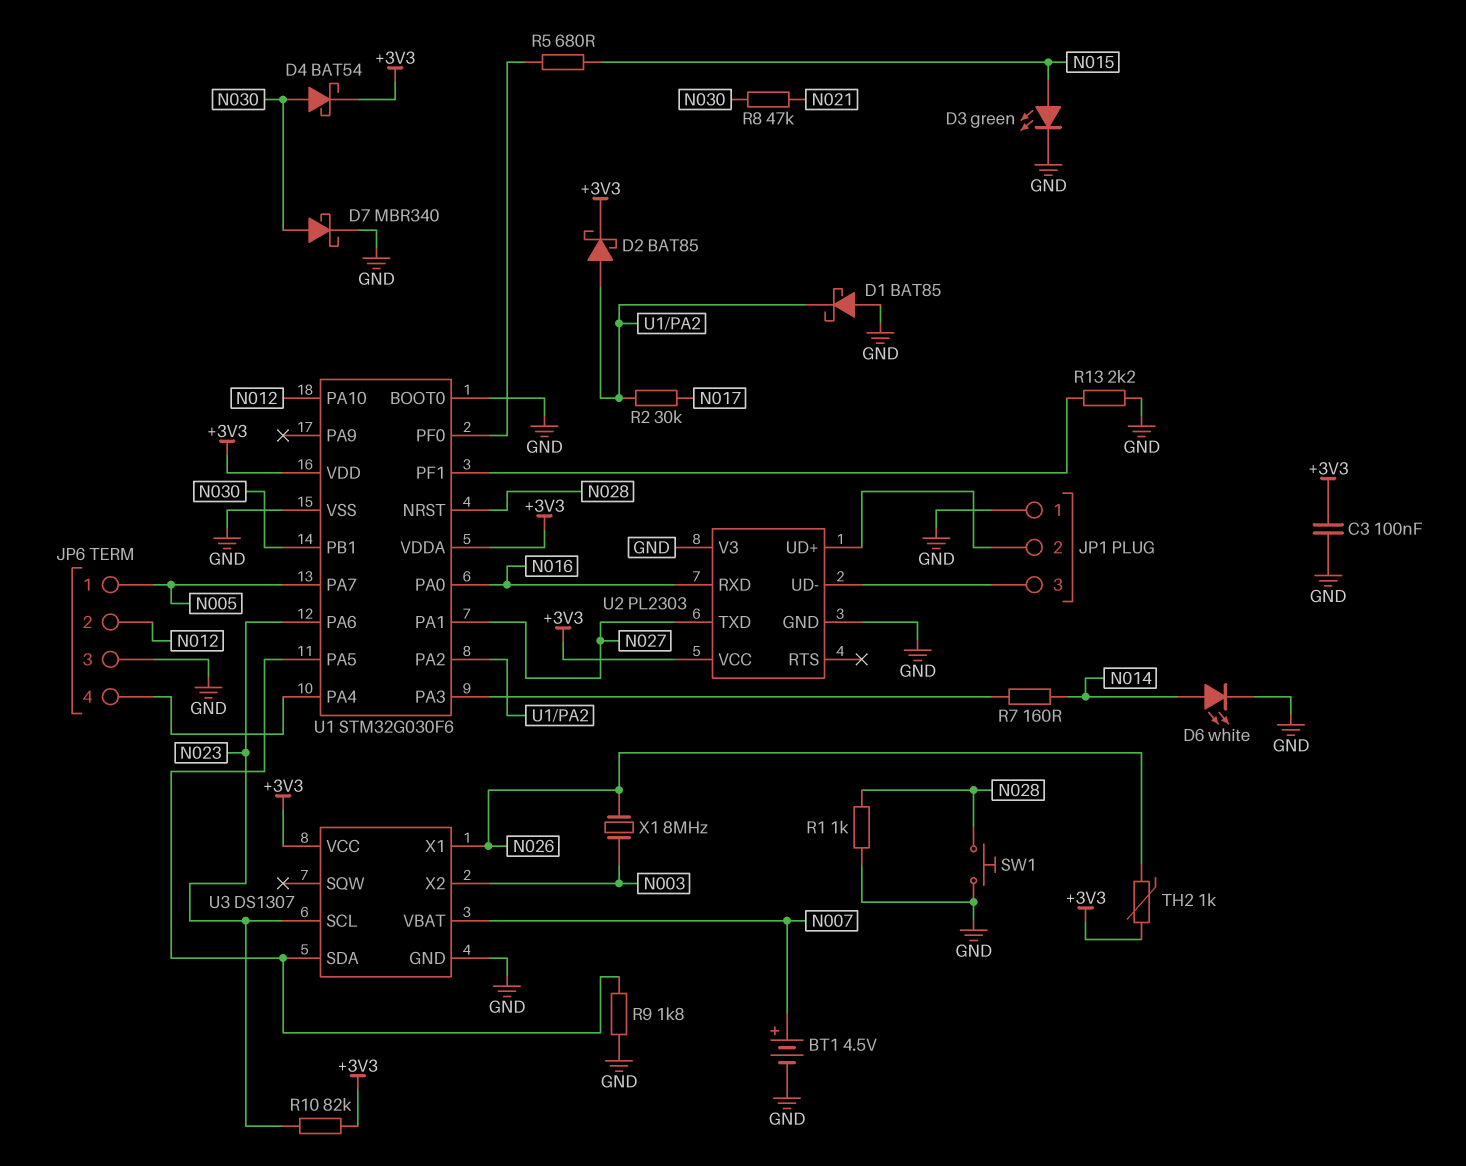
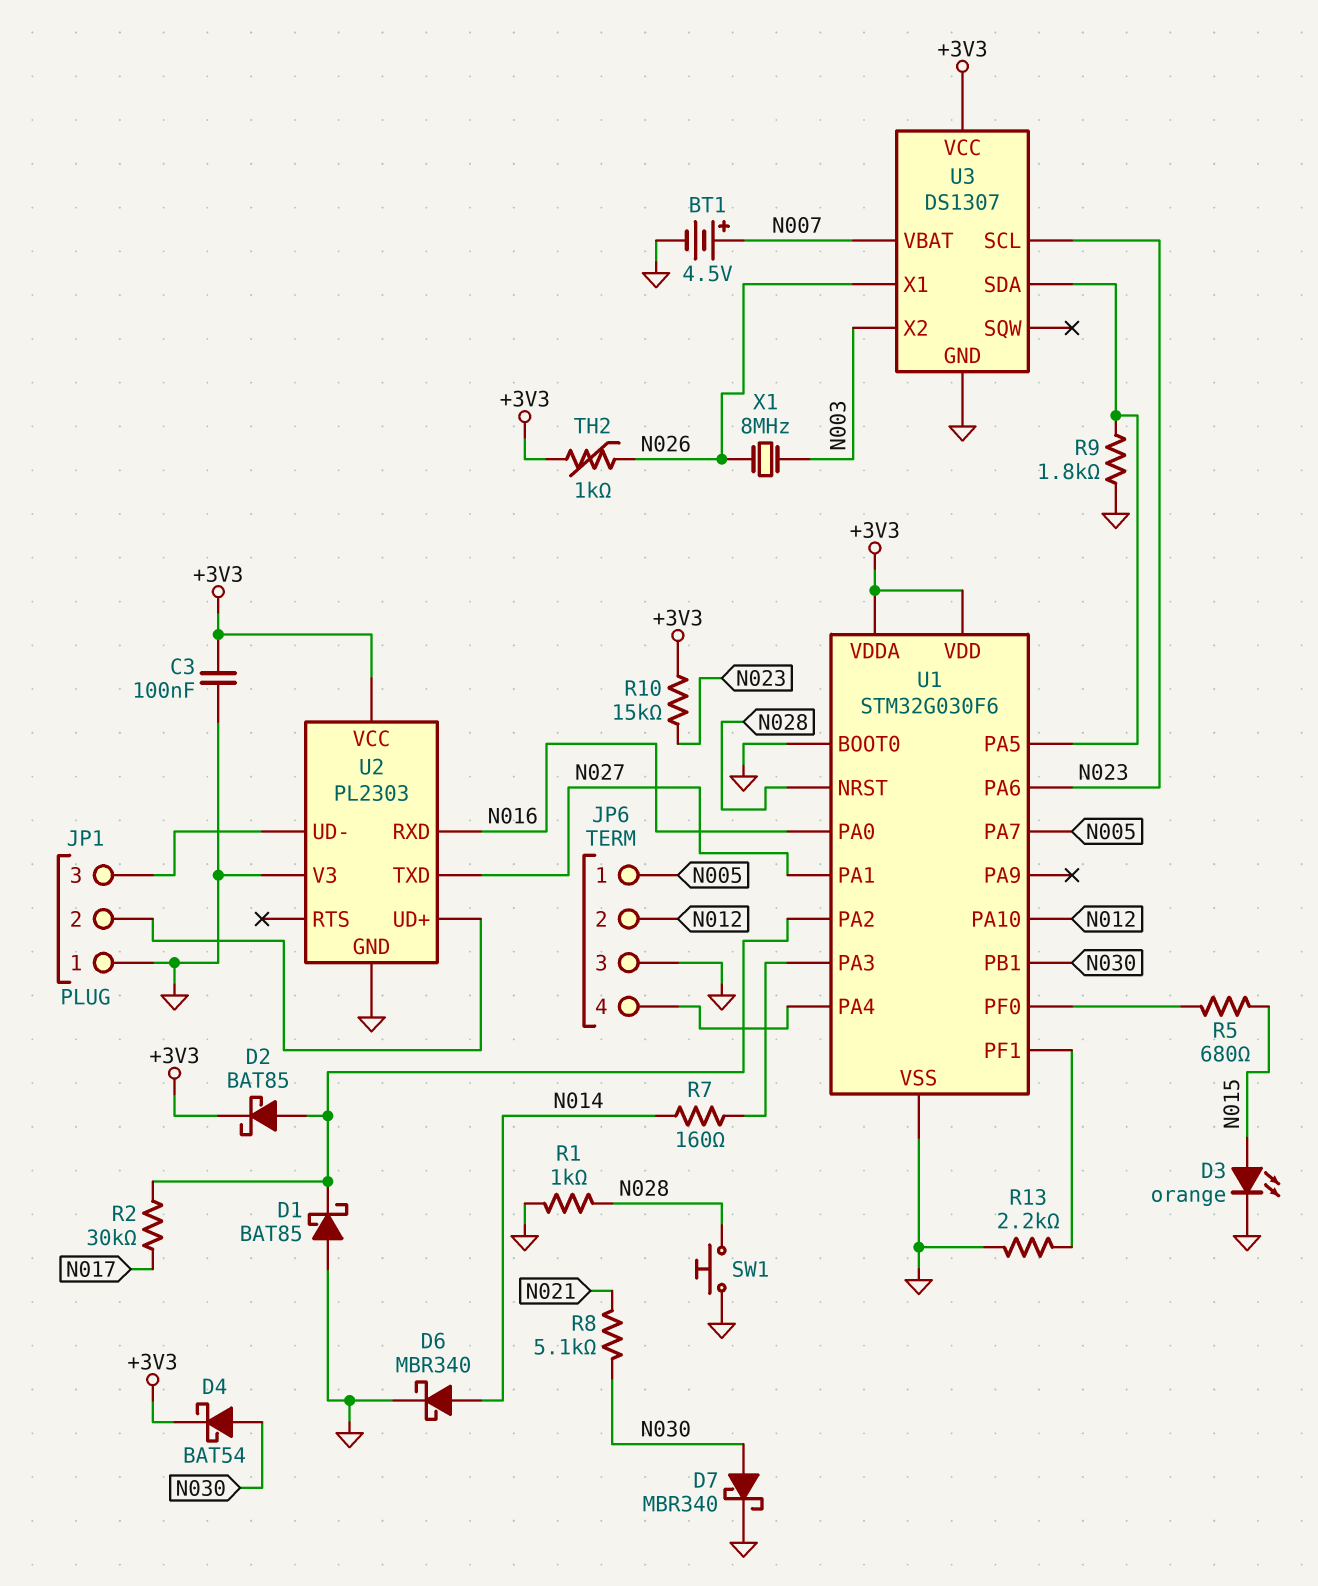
D3: LED green (A N015, K GND) -> LED orange (A N015, K GND)
D6: LED white (A N014, K GND) -> schottky MBR340 (A N014, K GND)
R8: 47k (N021, N030) -> 5.1k (N021, N030)
R10: 82k (+3V3, N023) -> 15k (+3V3, N023)

